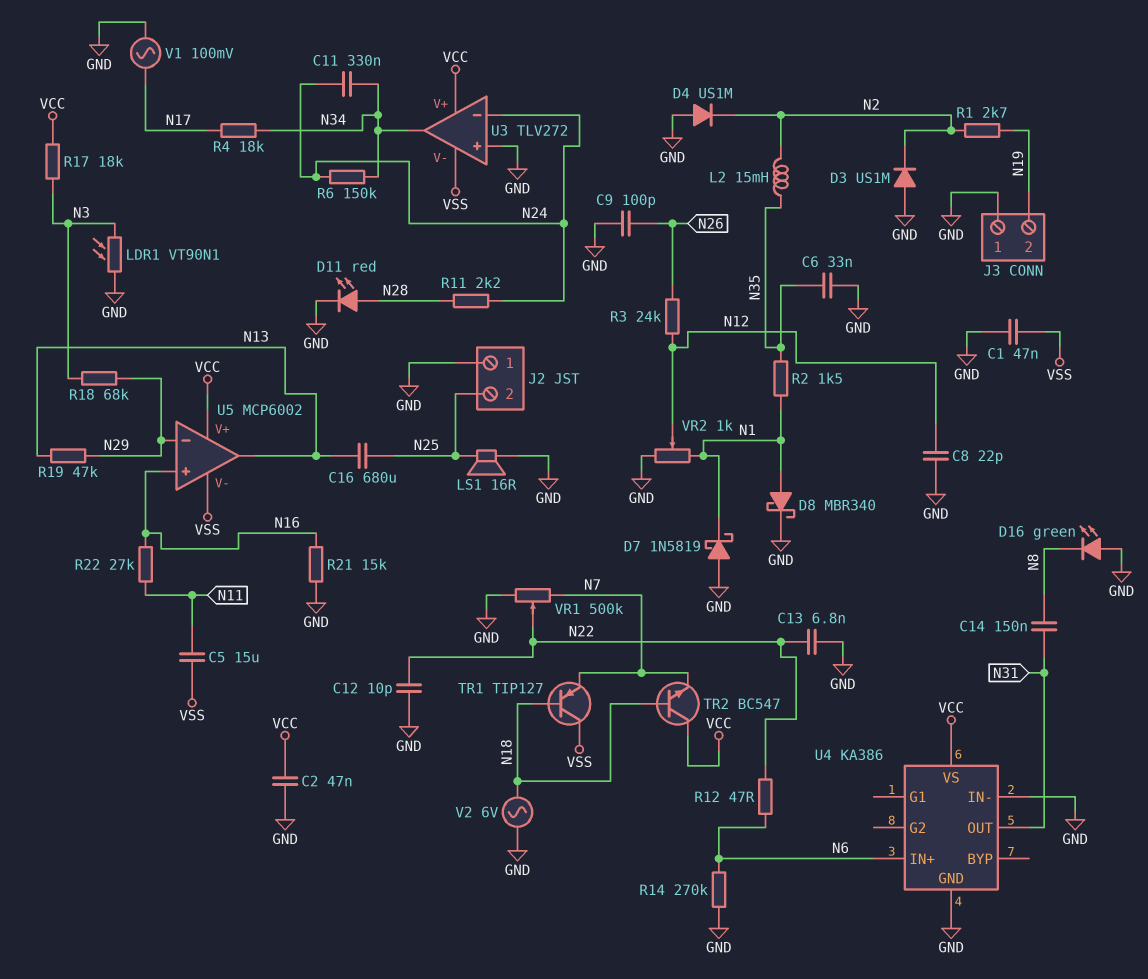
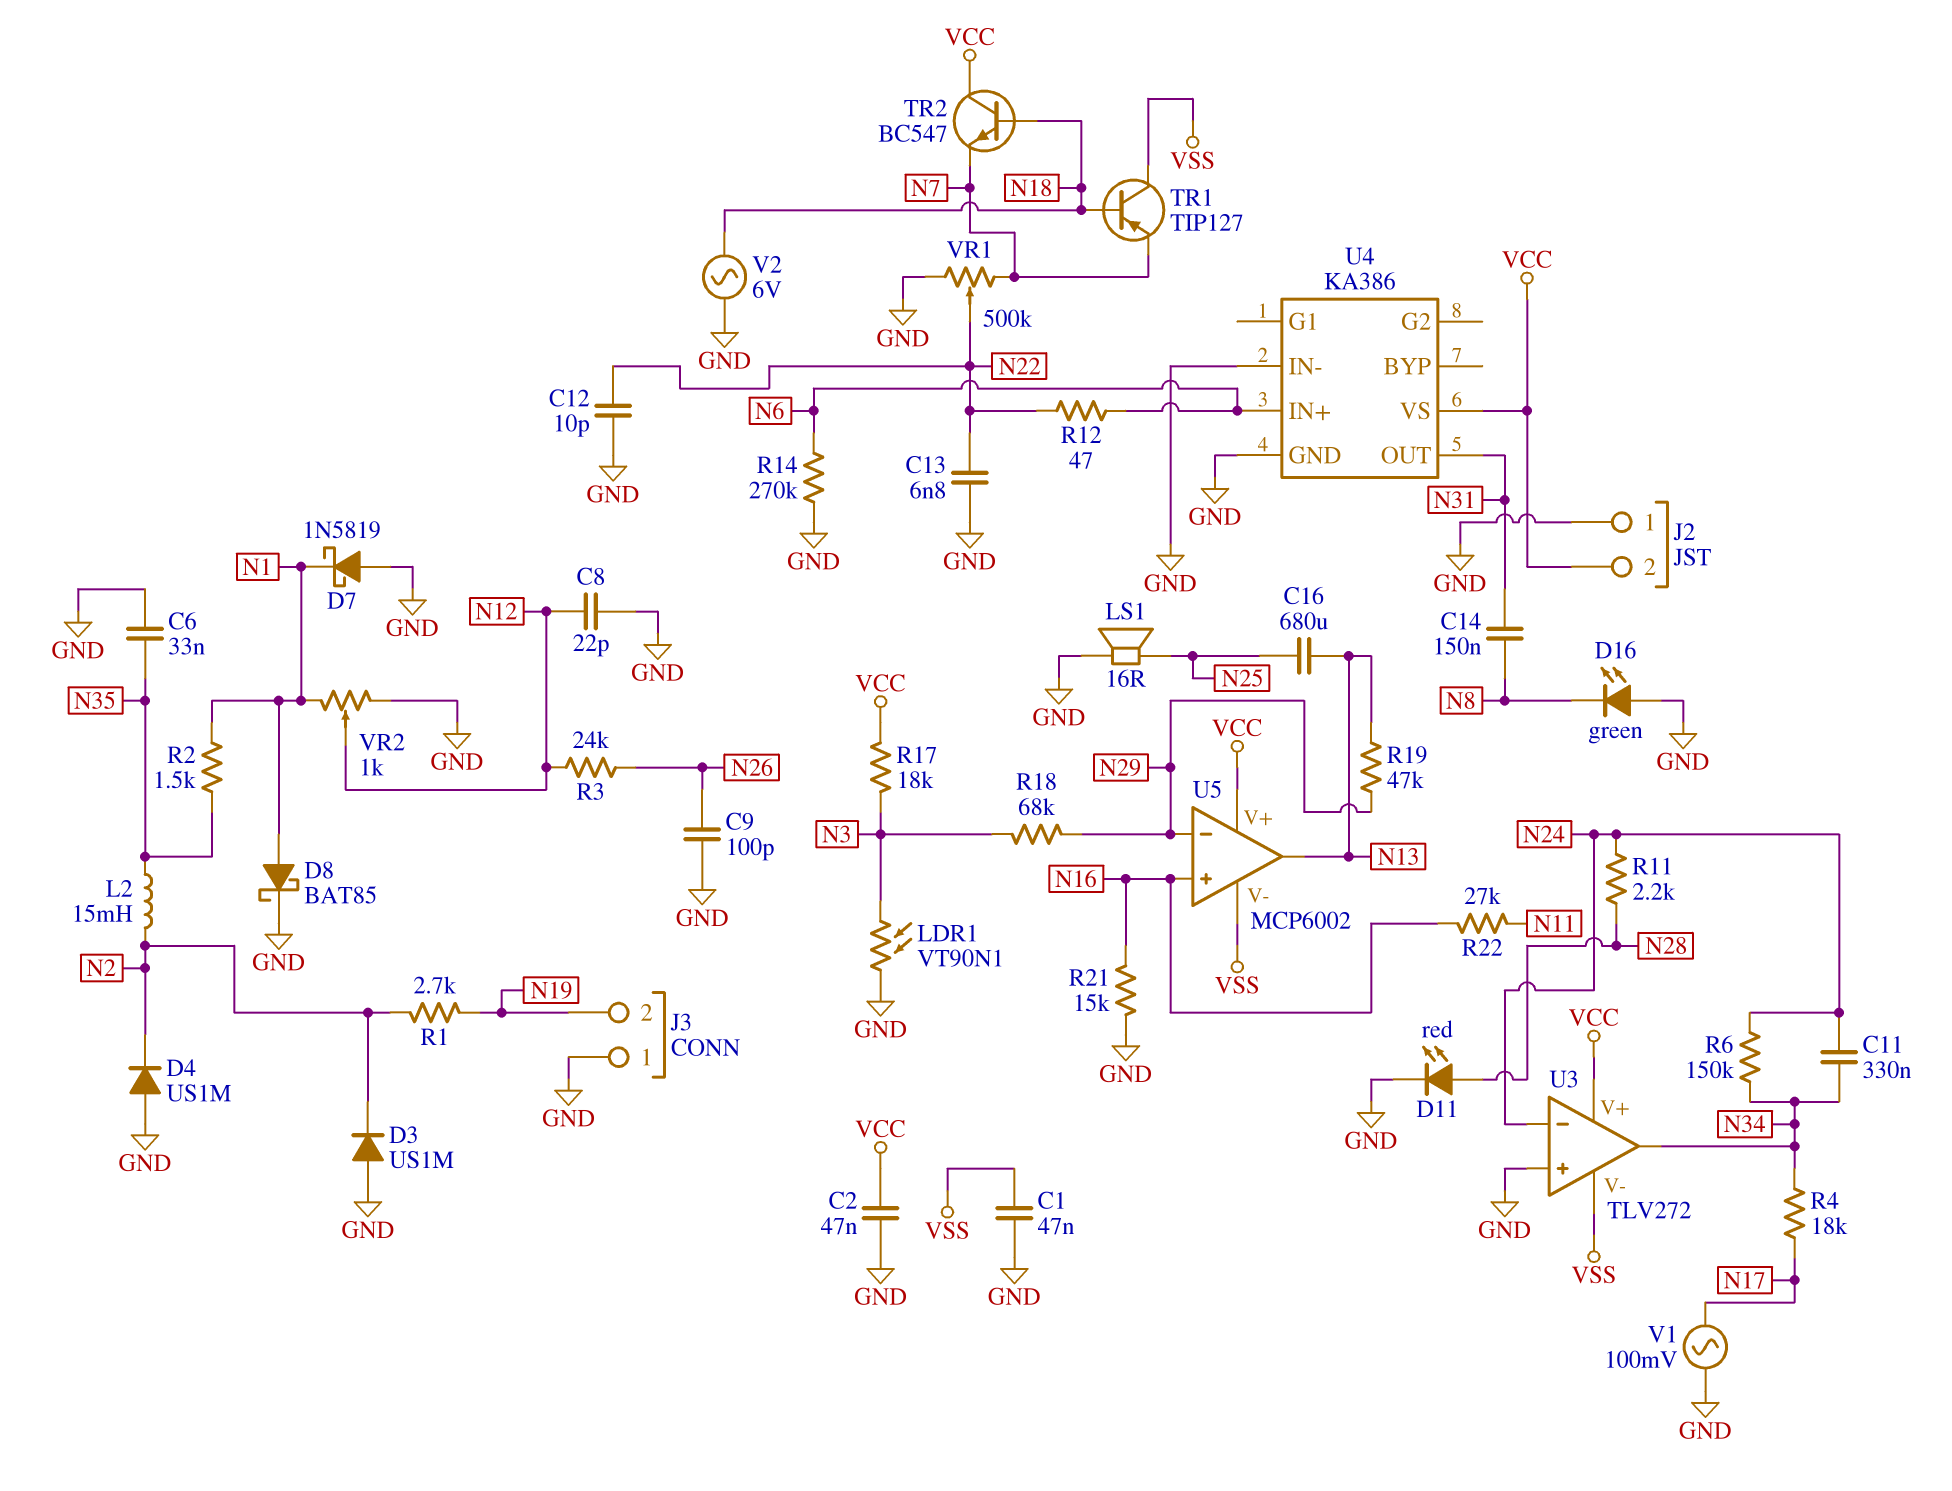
C5: 15uF (N11, VSS) -> none
D8: schottky MBR340 (A N1, K GND) -> schottky BAT85 (A N1, K GND)
J2 pin 2: N25 -> VCC

